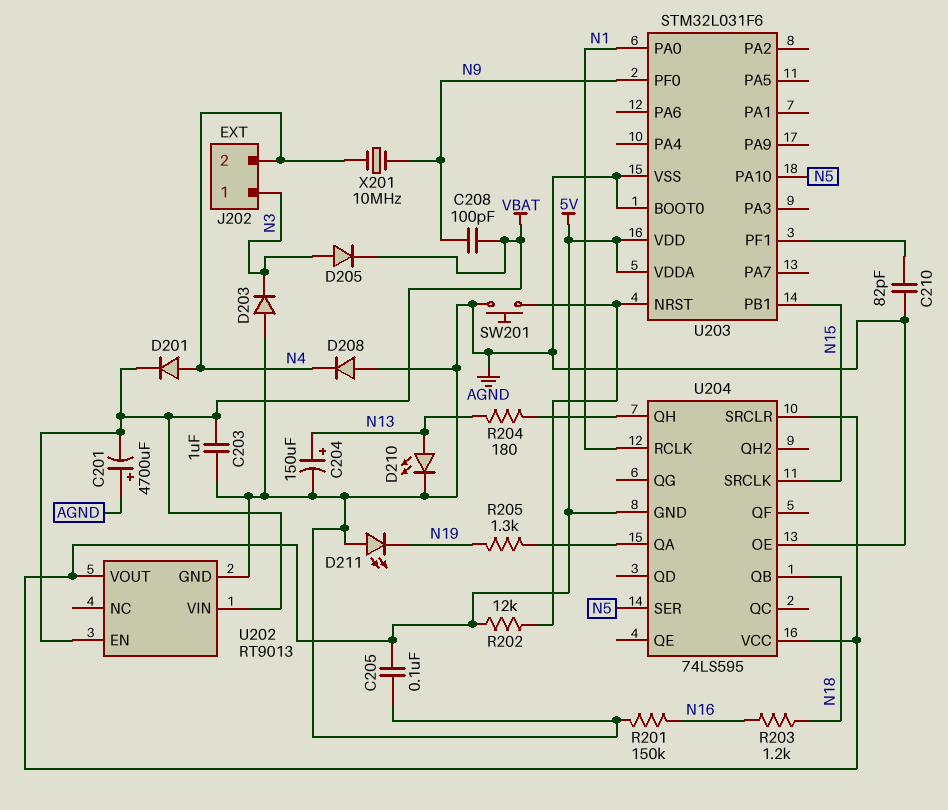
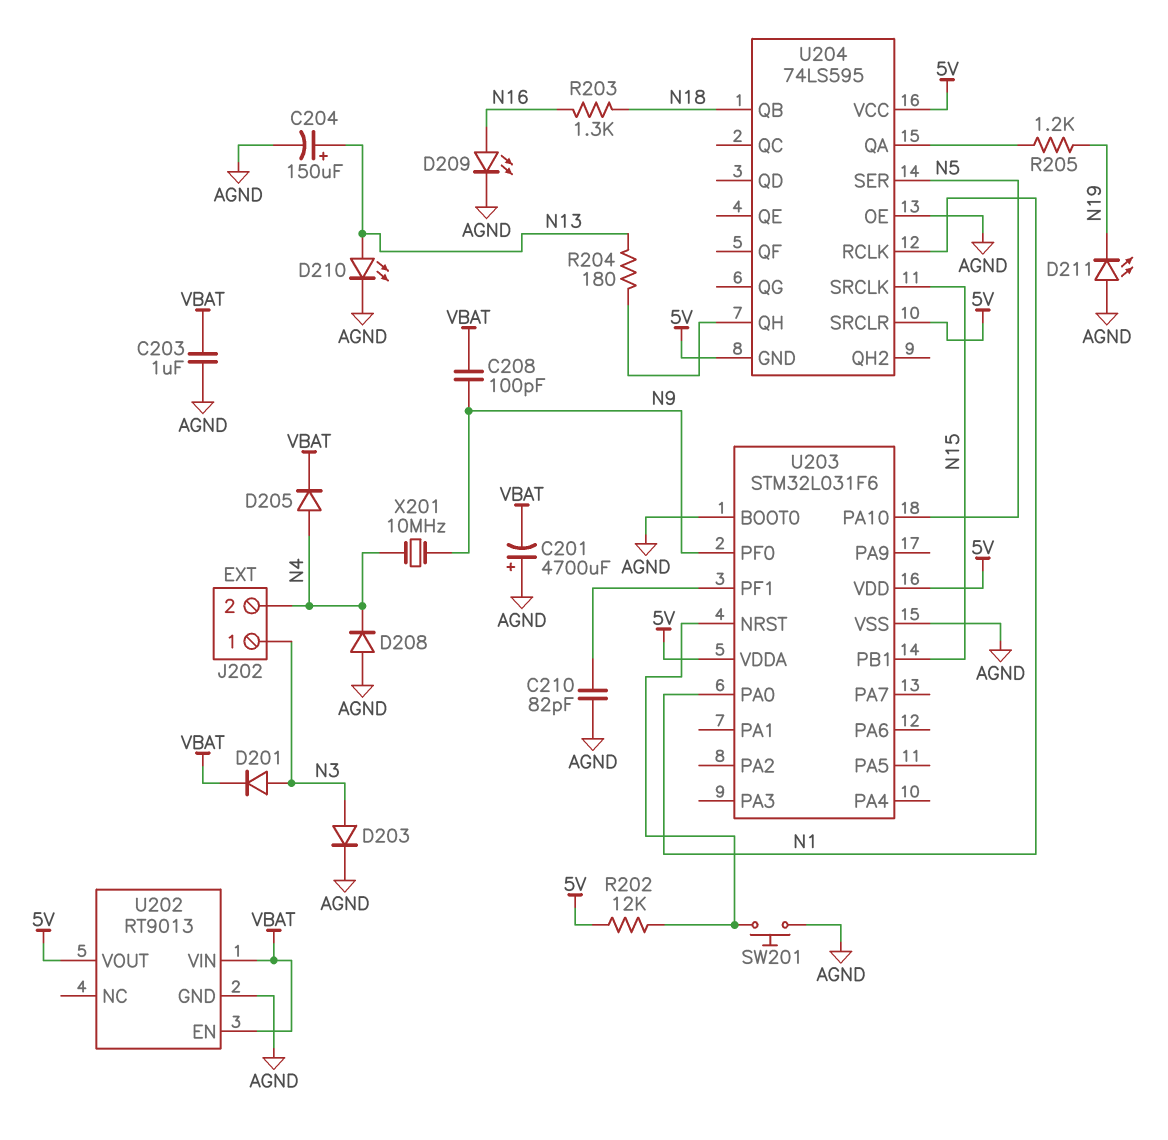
C205: 100nF (5V, AGND) -> none
D201: diode (A N4, K VBAT) -> diode (A N3, K VBAT)
D203: diode (A AGND, K N3) -> diode (A N3, K AGND)
D205: diode (A N3, K VBAT) -> diode (A N4, K VBAT)
D209: none -> LED (A N16, K AGND)
R201: 150k (AGND, N16) -> none
R203: 1.2k (N16, N18) -> 1.3k (N16, N18)
R205: 1.3k (N19, U204/QA) -> 1.2k (N19, U204/QA)

